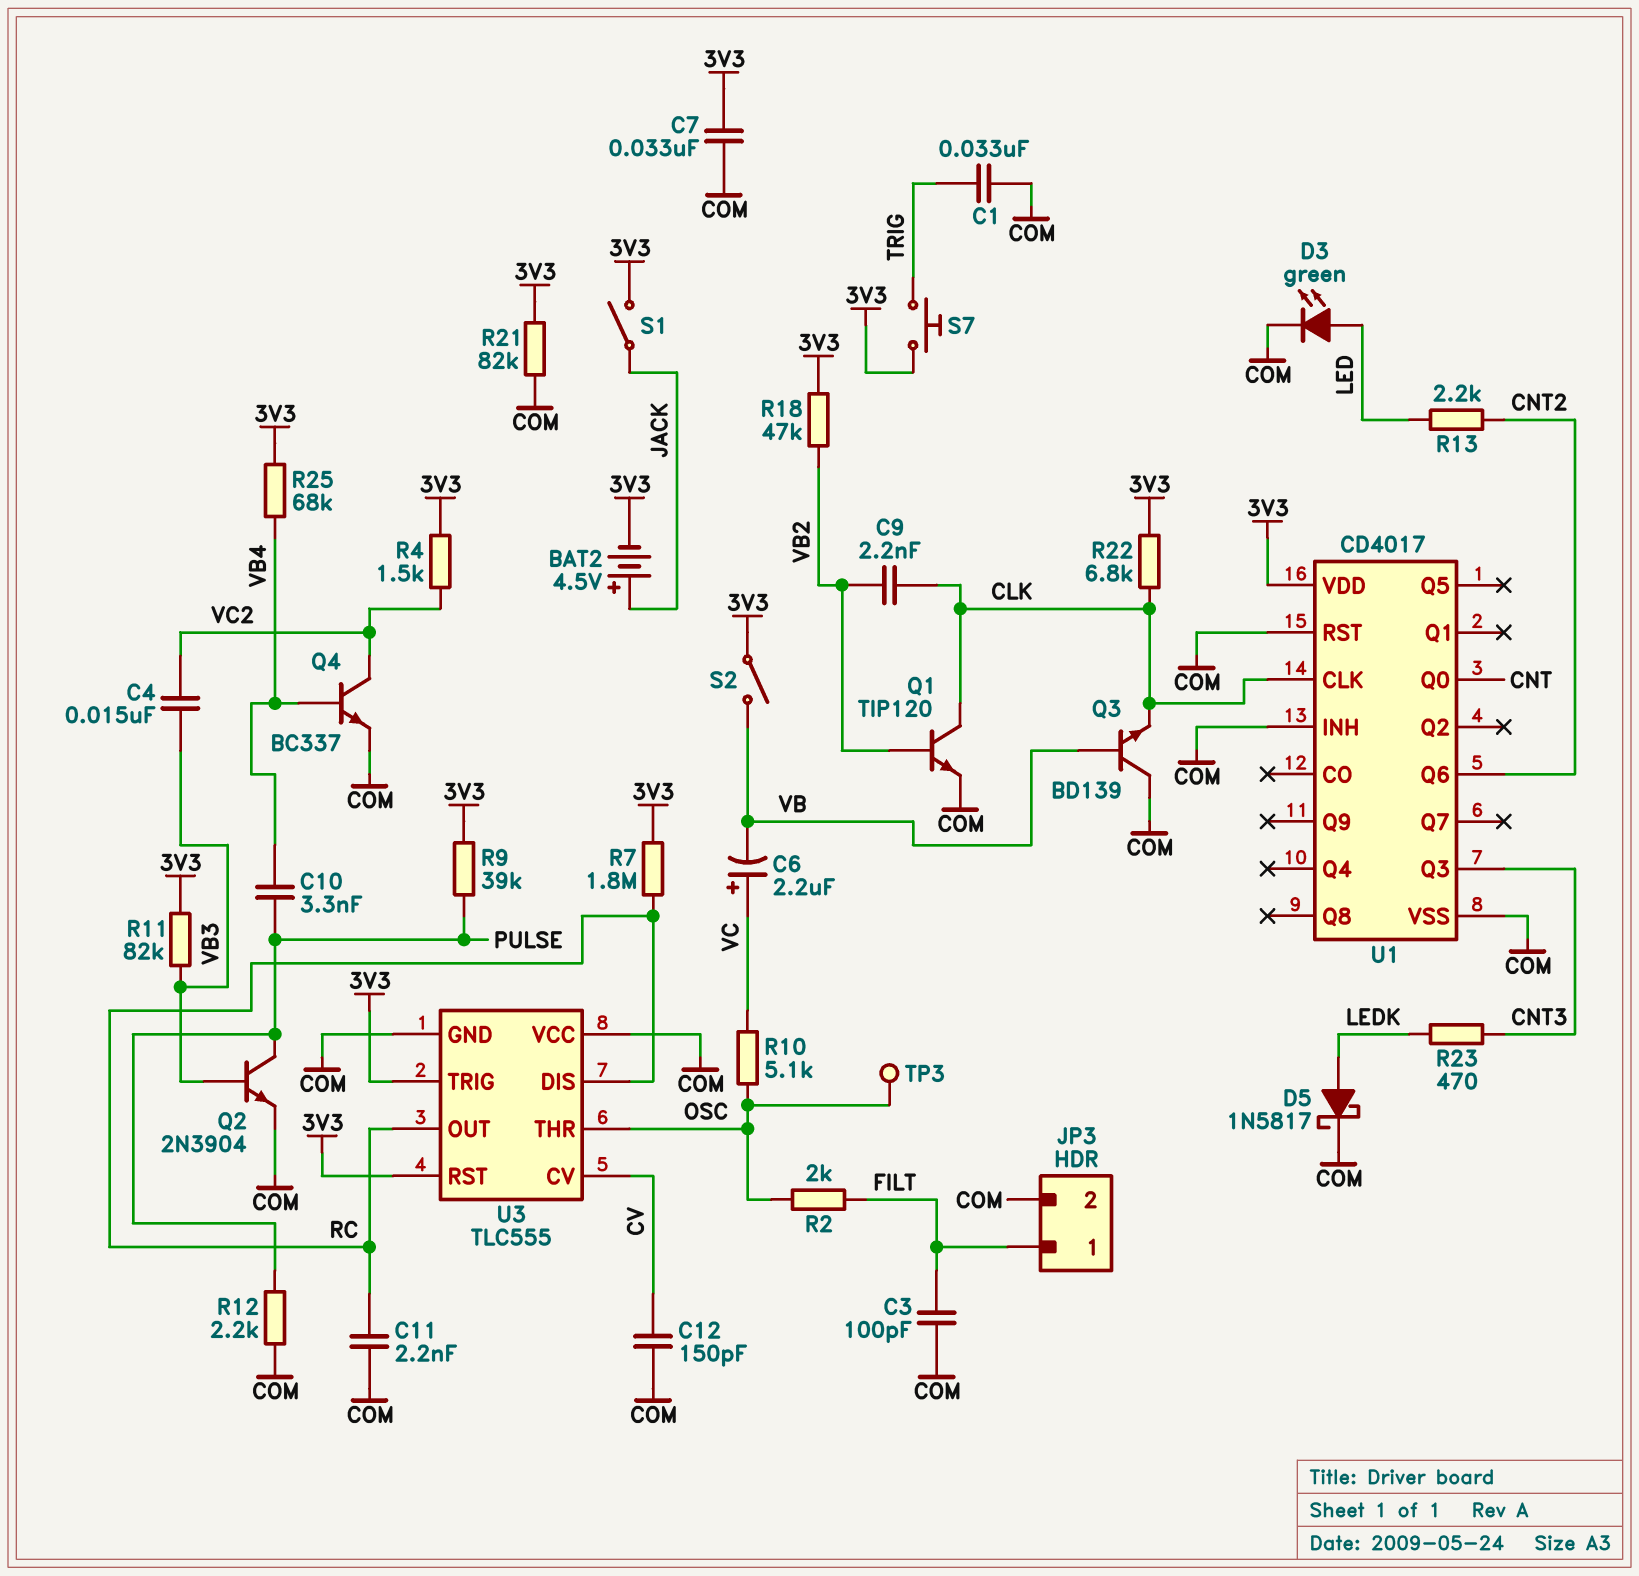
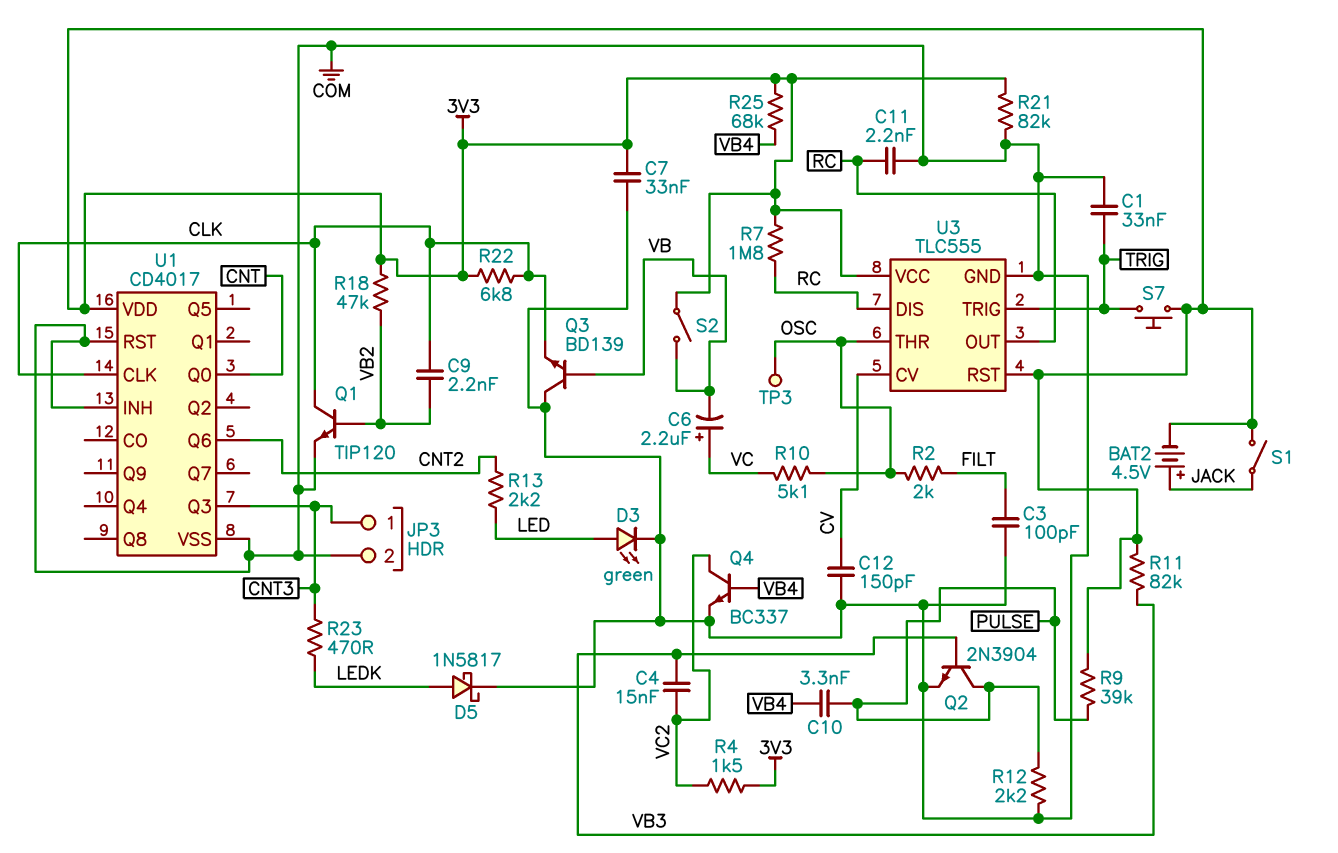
JP3 pin 1: FILT -> CNT3
U3 pin TRIG: 3V3 -> TRIG
U3 pin VCC: COM -> 3V3

